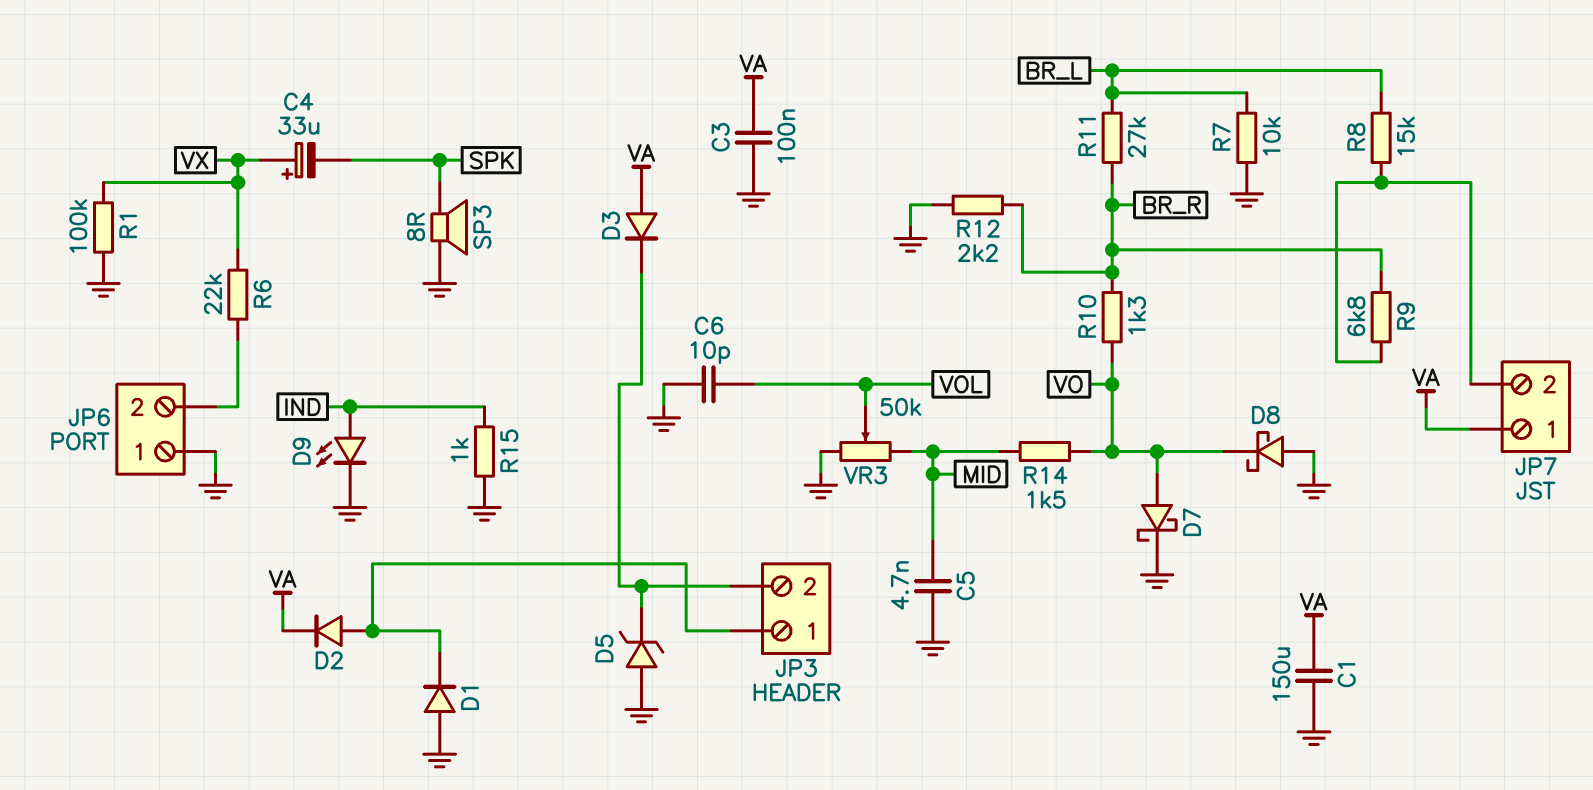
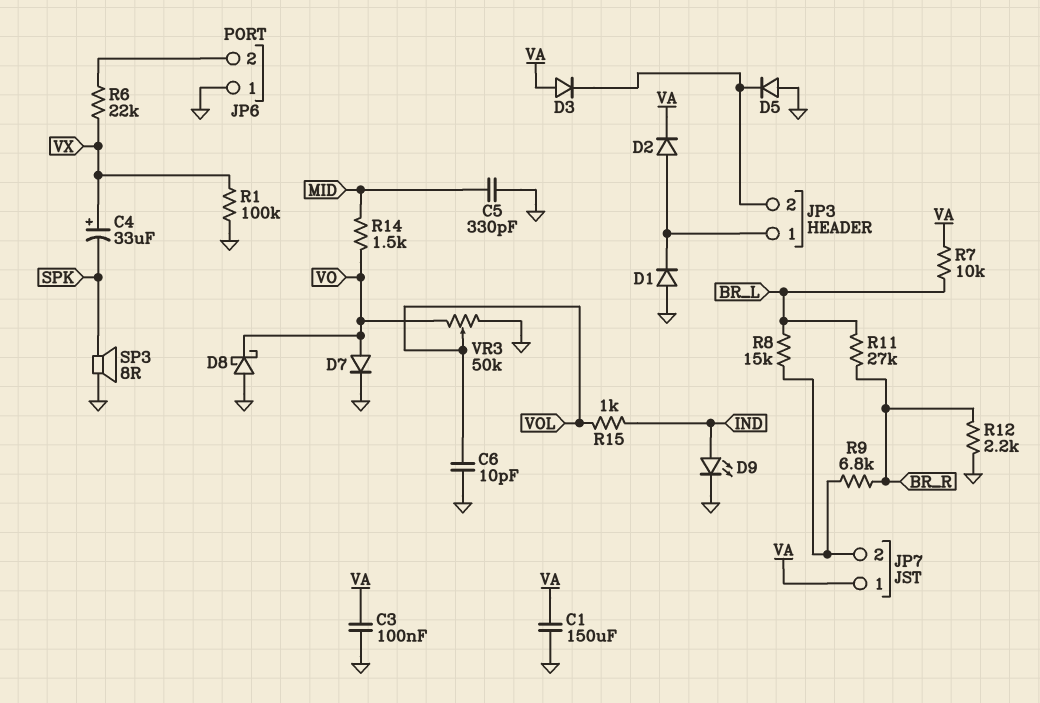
C5: 4.7nF (GND, MID) -> 330pF (GND, MID)
D5: zener (A GND, K JP3/2) -> diode (A GND, K JP3/2)
D7: schottky (A VO, K GND) -> diode (A VO, K GND)
R7: 10k (BR_L, GND) -> 10k (BR_L, VA)
R10: 1.3k (BR_R, VO) -> none
R15: 1k (GND, IND) -> 1k (IND, VOL)
VR3: 50k (GND, MID, wiper VOL) -> 50k (GND, VO, wiper VOL)

